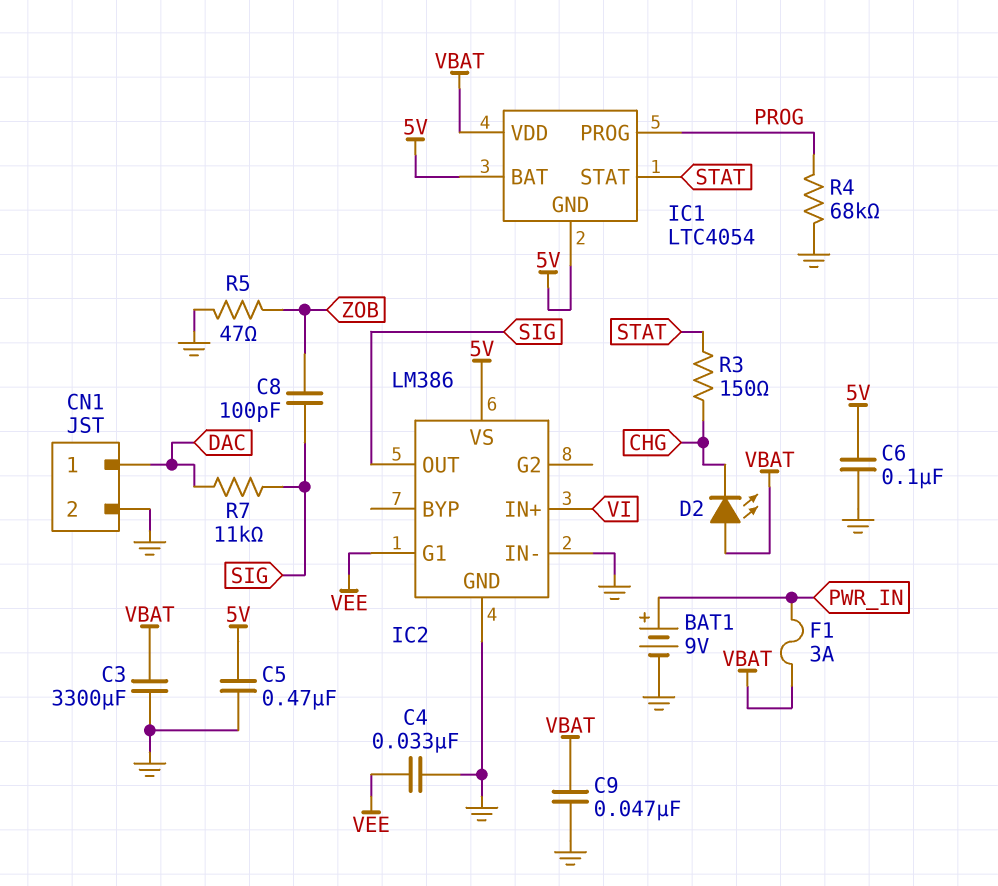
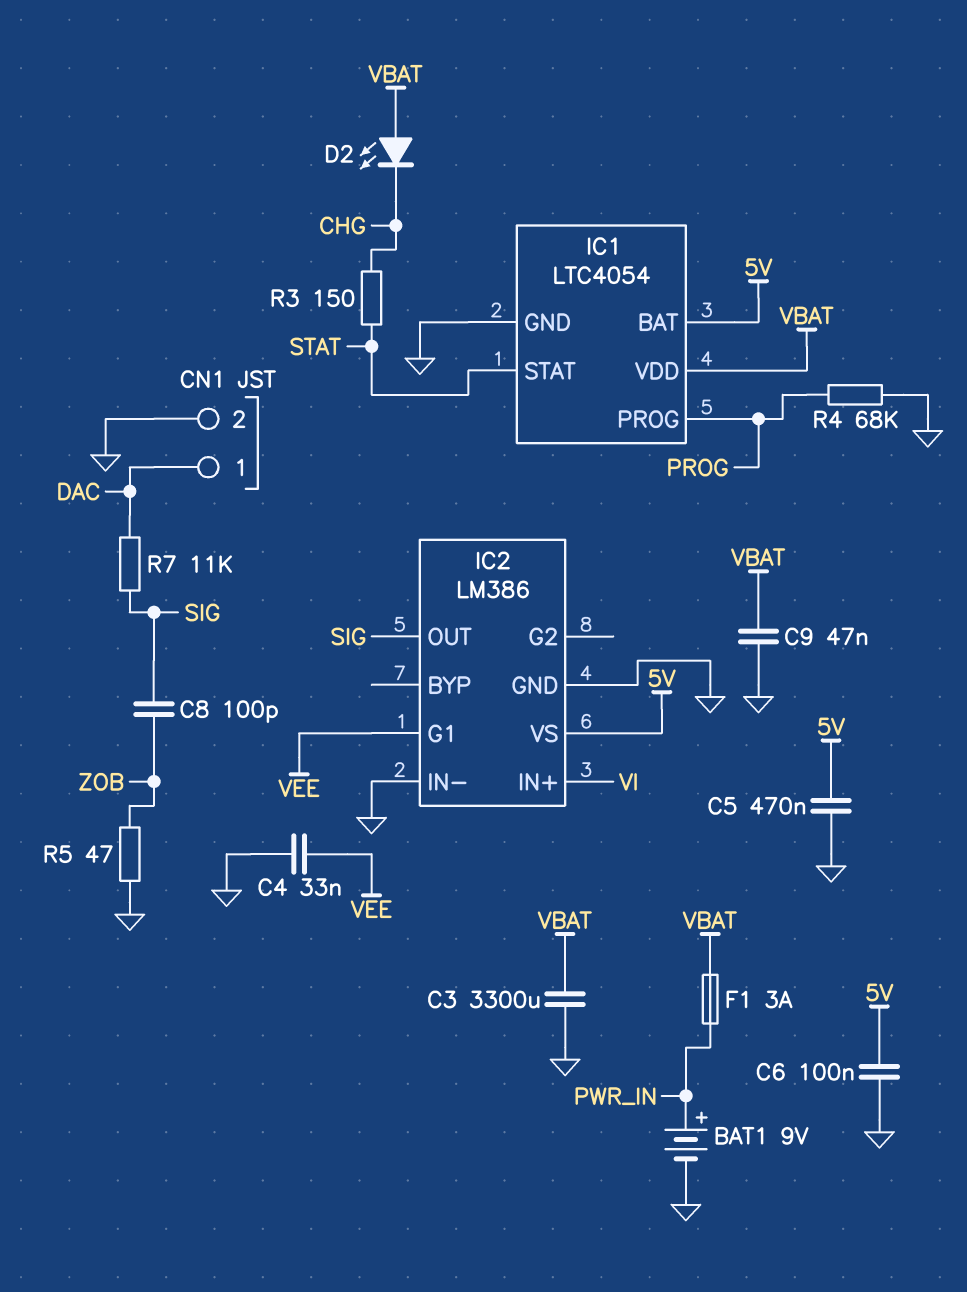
IC1 pin GND: 5V -> GND

